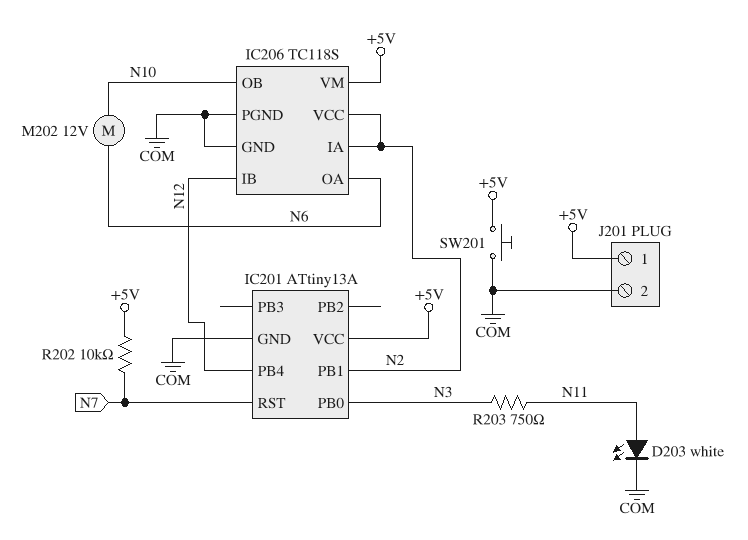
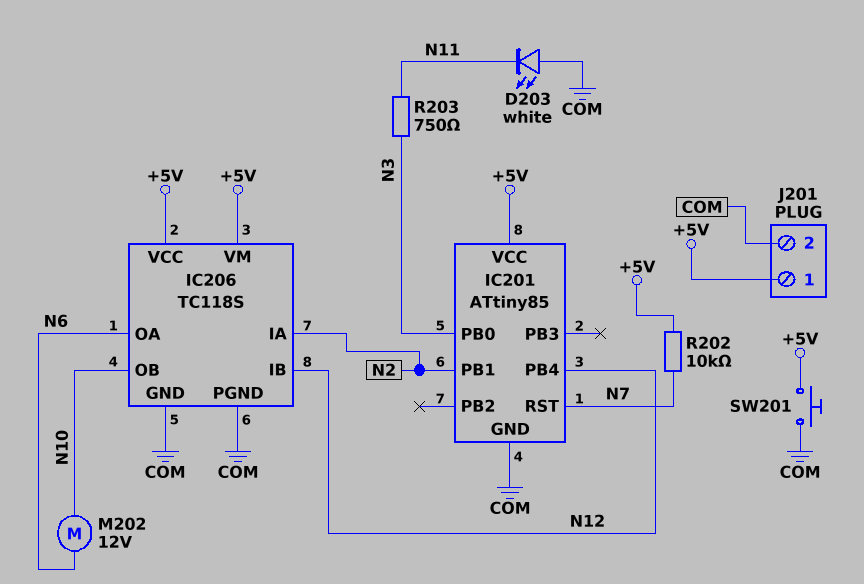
D203: LED white (A N11, K COM) -> LED white (A COM, K N11)
IC201: ATtiny13A -> ATtiny85
IC206 pin VCC: N2 -> +5V

